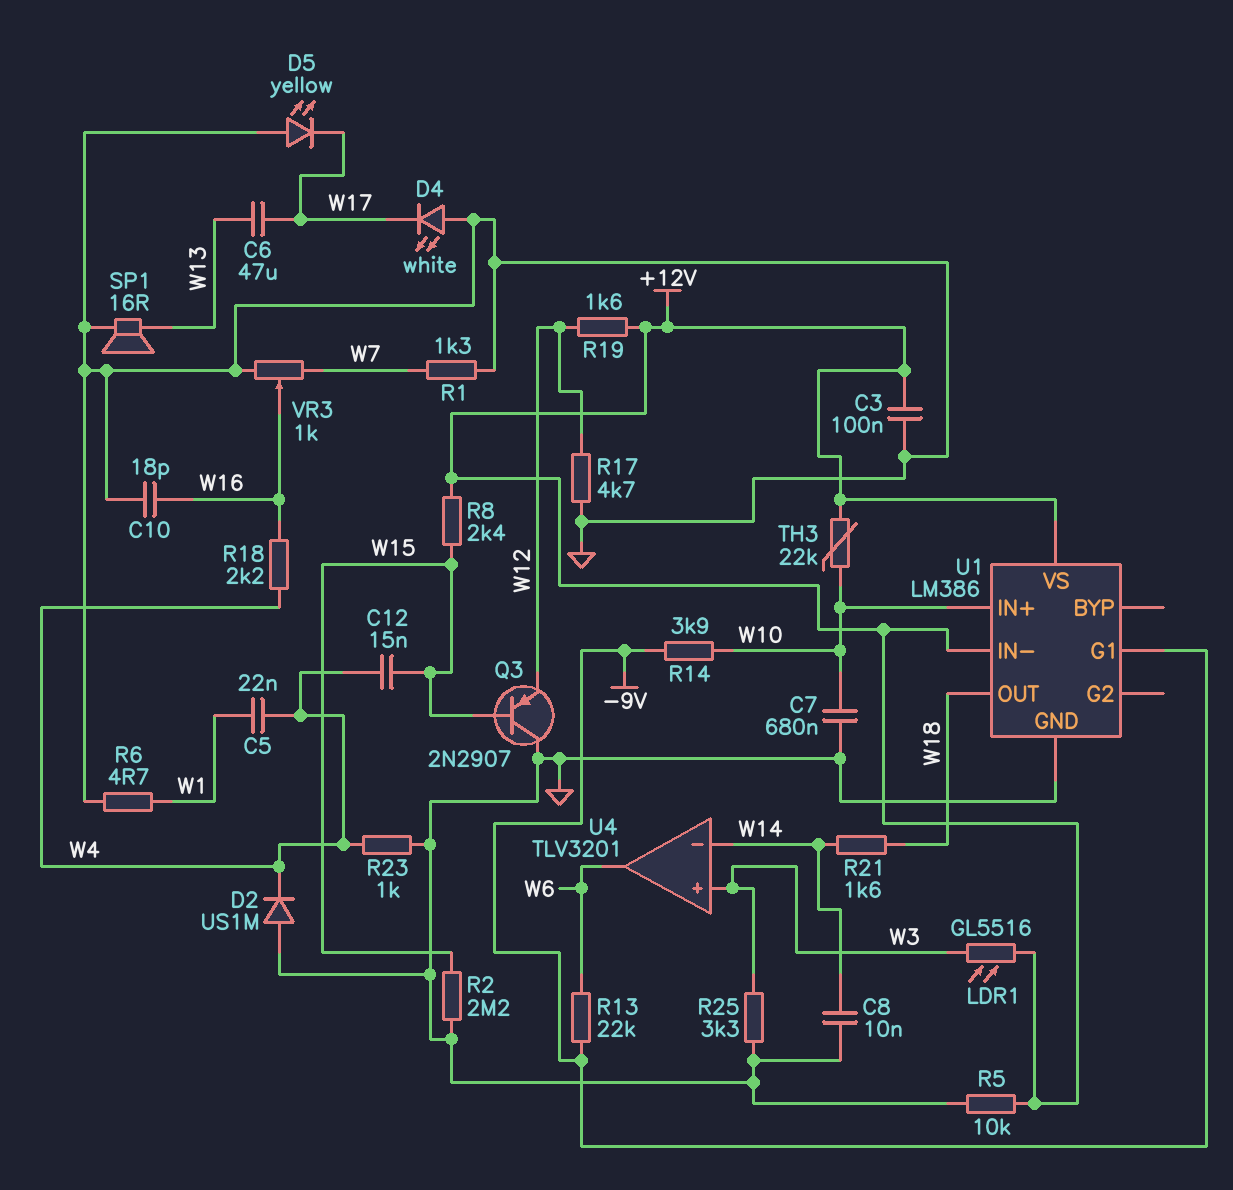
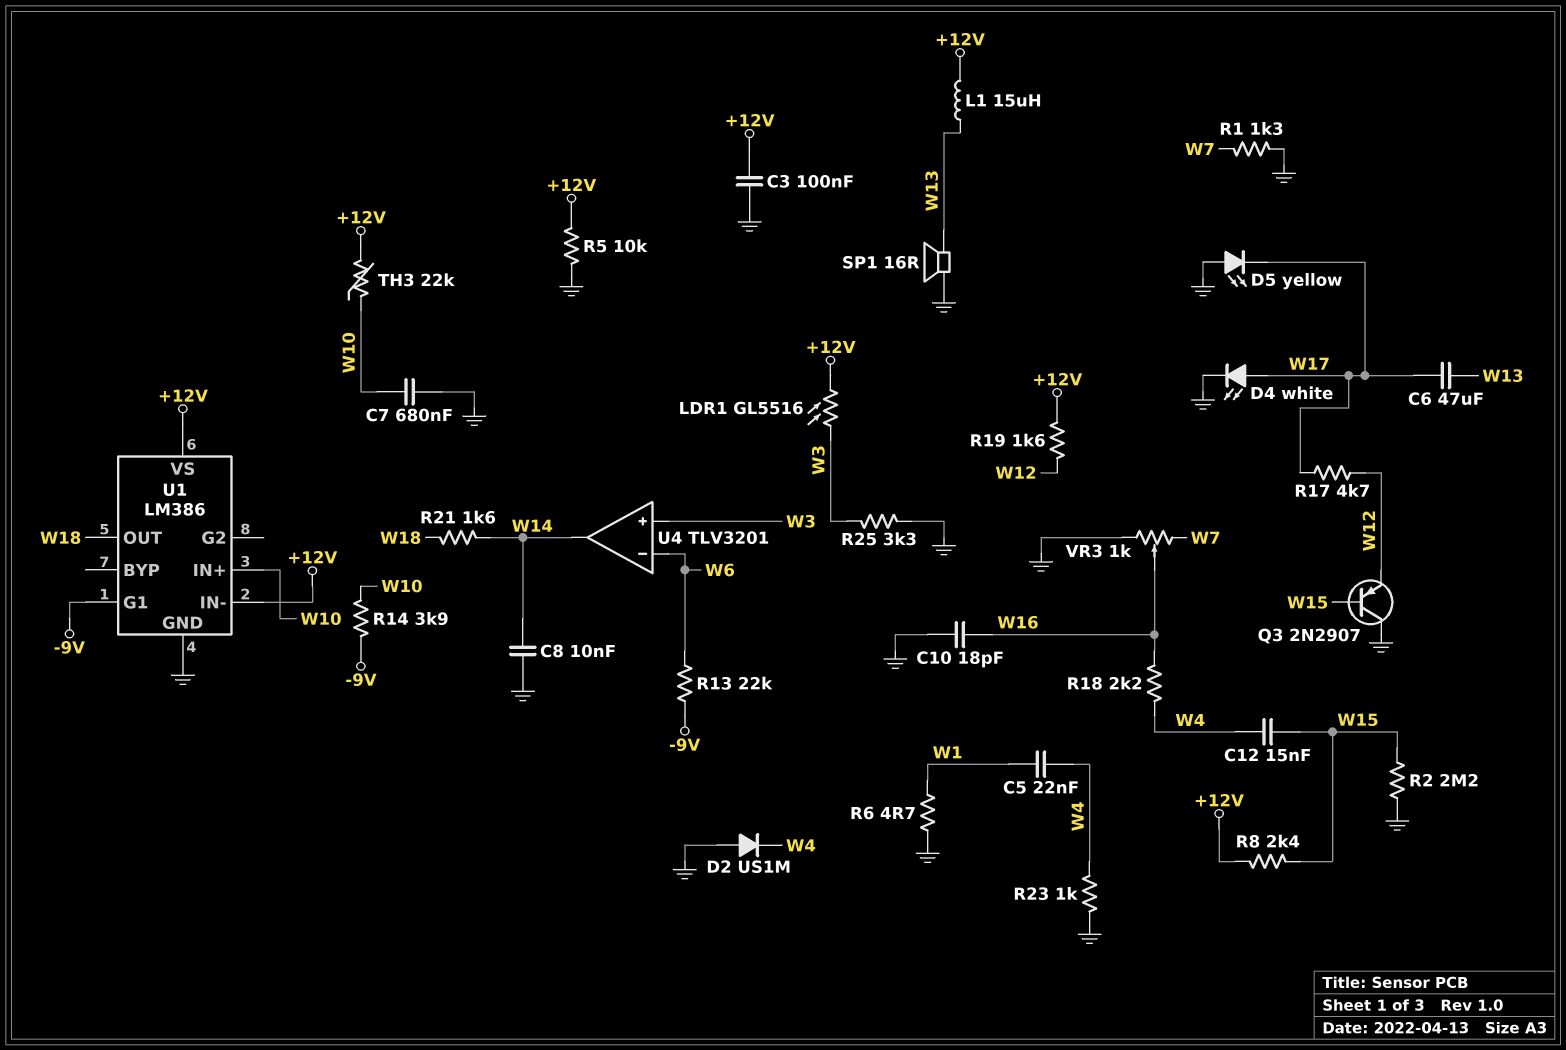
D4: LED white (A GND, K W17) -> LED white (A W17, K GND)
L1: none -> 15uH (+12V, W13)
R17: 4.7k (GND, W12) -> 4.7k (W12, W17)
U4 pin in-: W14 -> W6
U4 pin out: W6 -> W14

